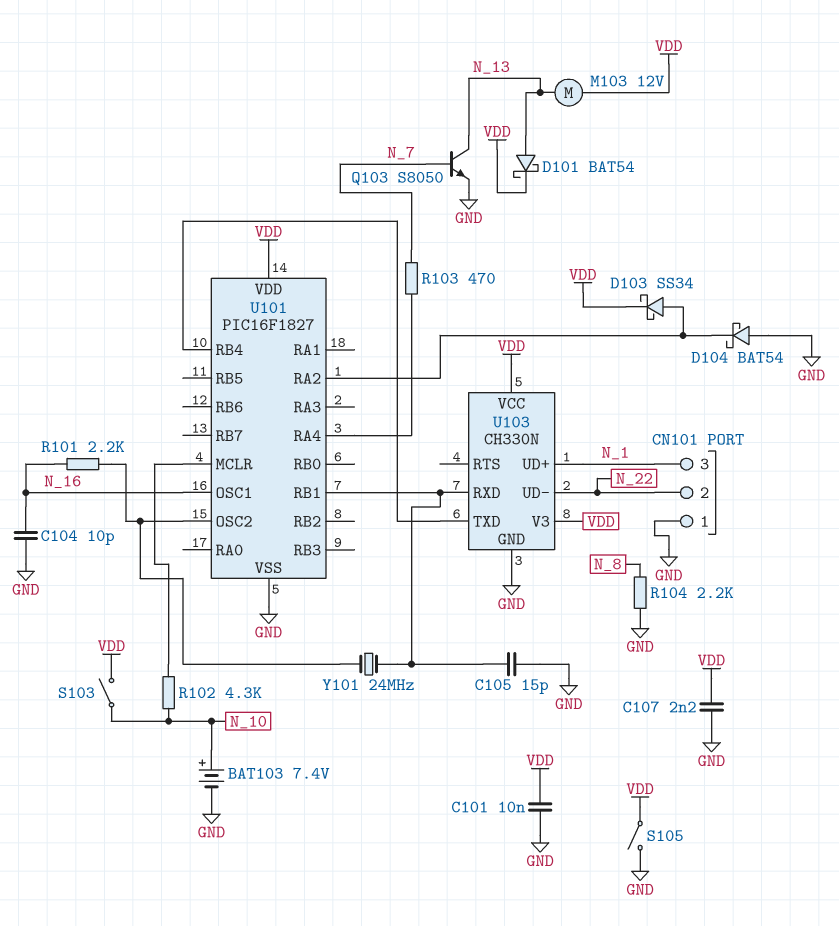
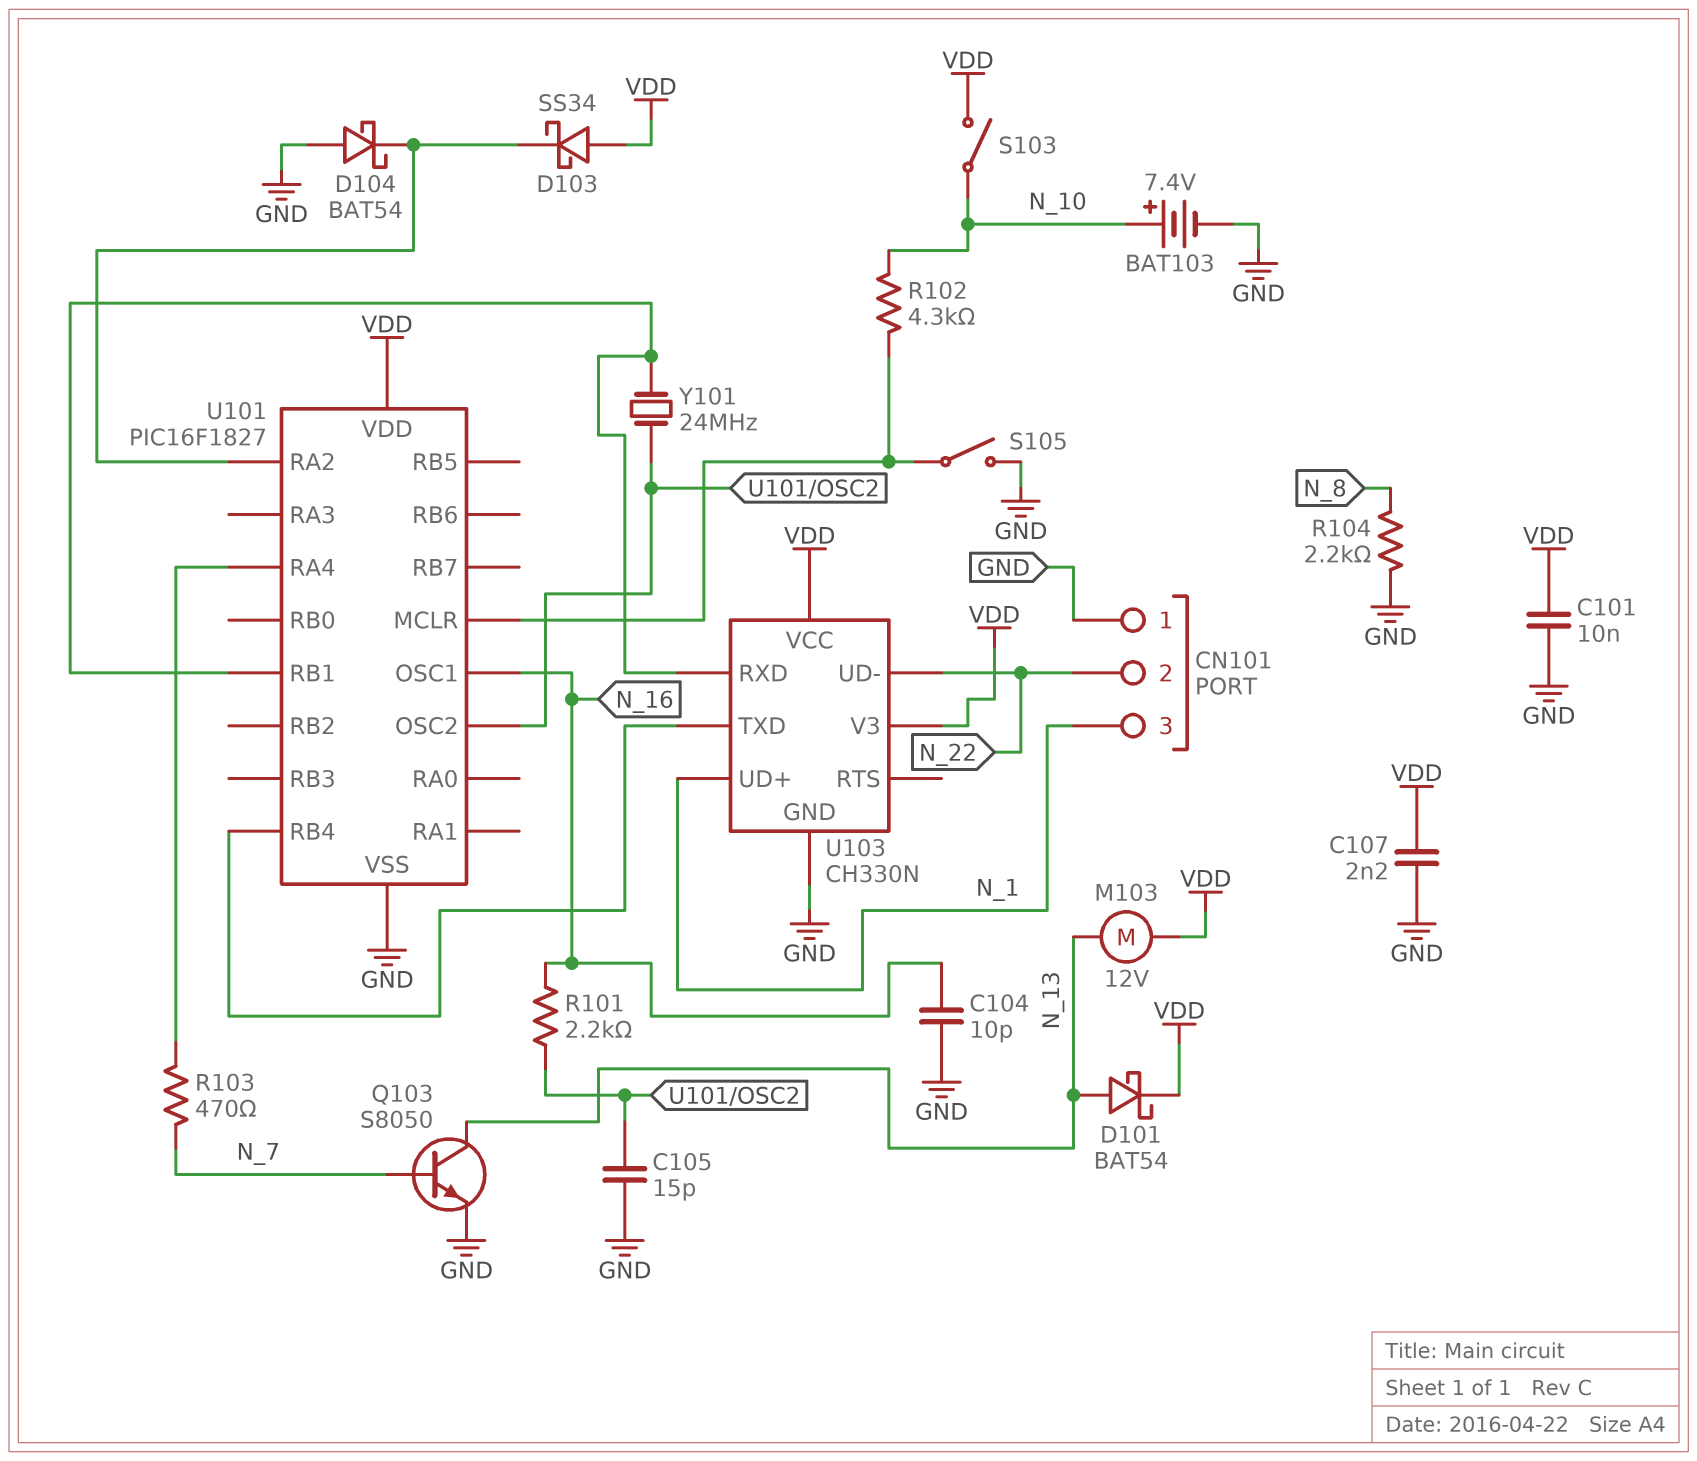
C105: 15pF (GND, U101/RB1) -> 15pF (GND, U101/OSC2)
D103: schottky SS34 (A U101/RA2, K VDD) -> schottky SS34 (A VDD, K U101/RA2)
S105: switch (GND, VDD) -> switch (GND, U101/MCLR)

